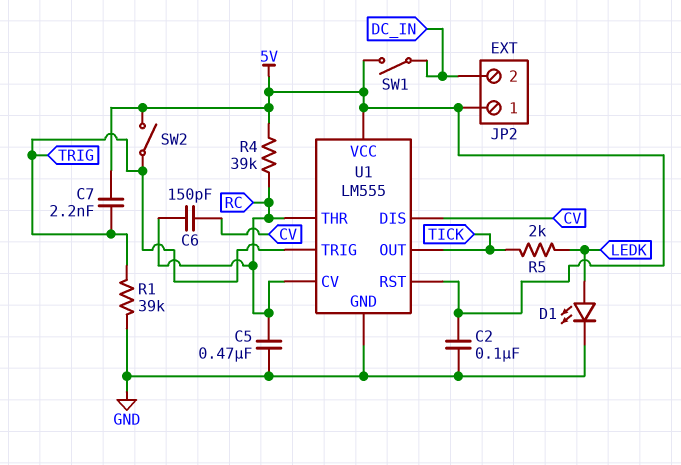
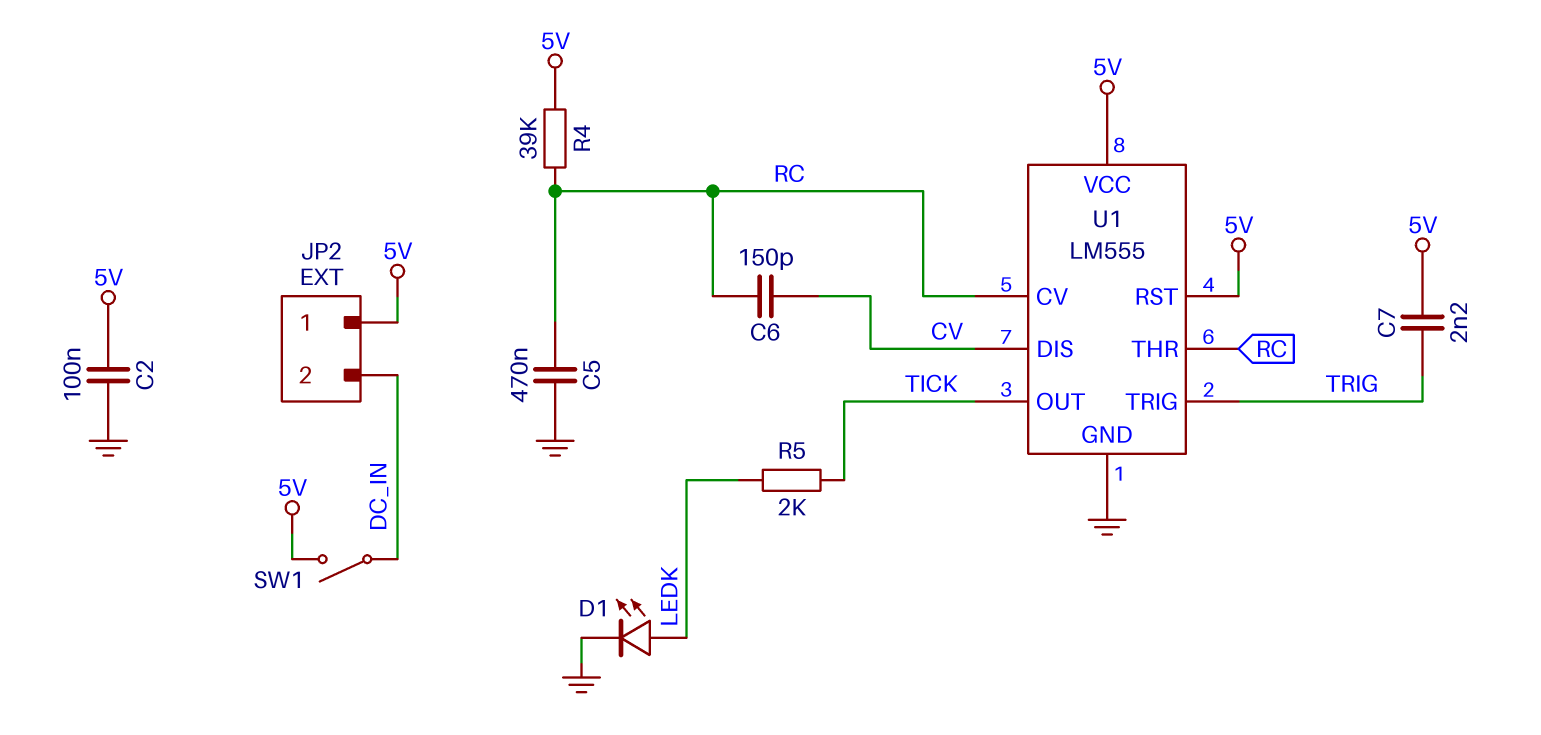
R1: 39k (GND, TRIG) -> none
SW2: switch (5V, TRIG) -> none

